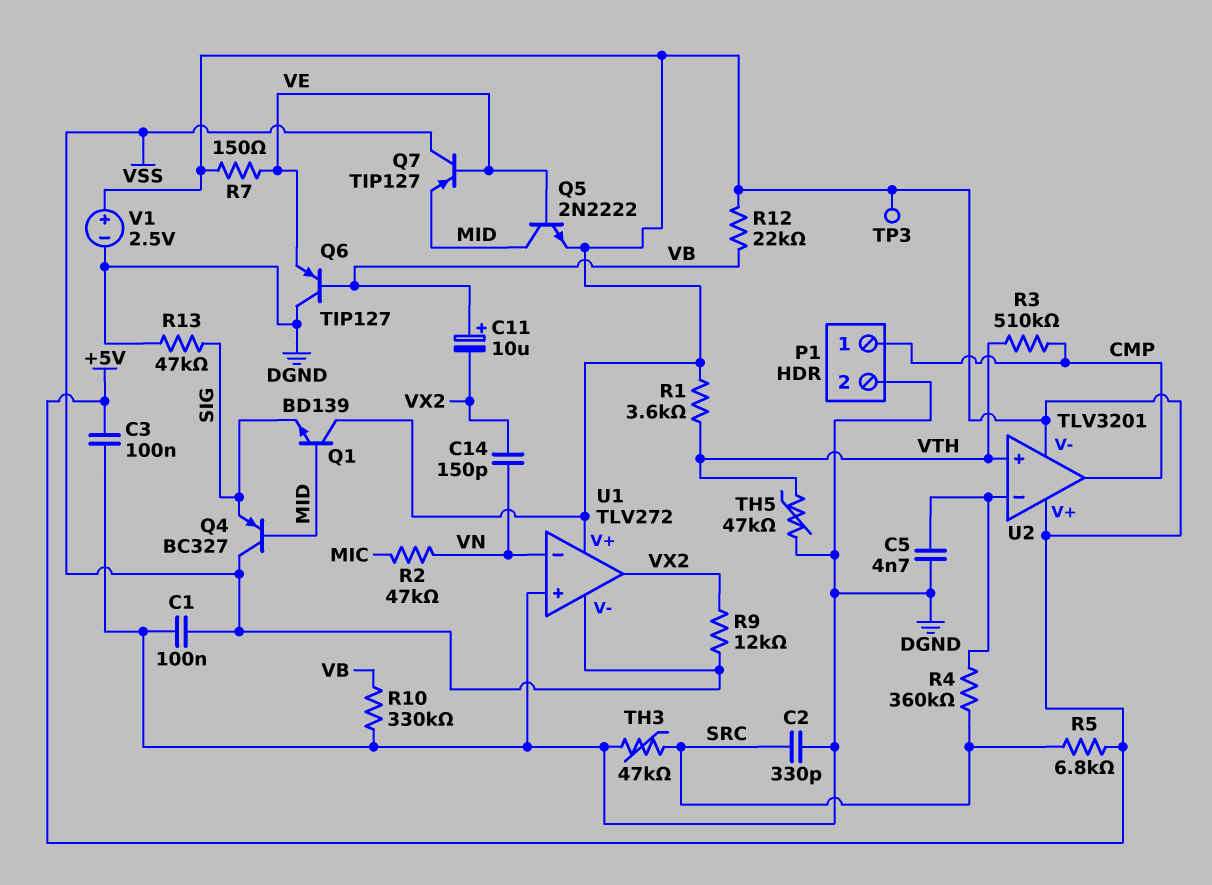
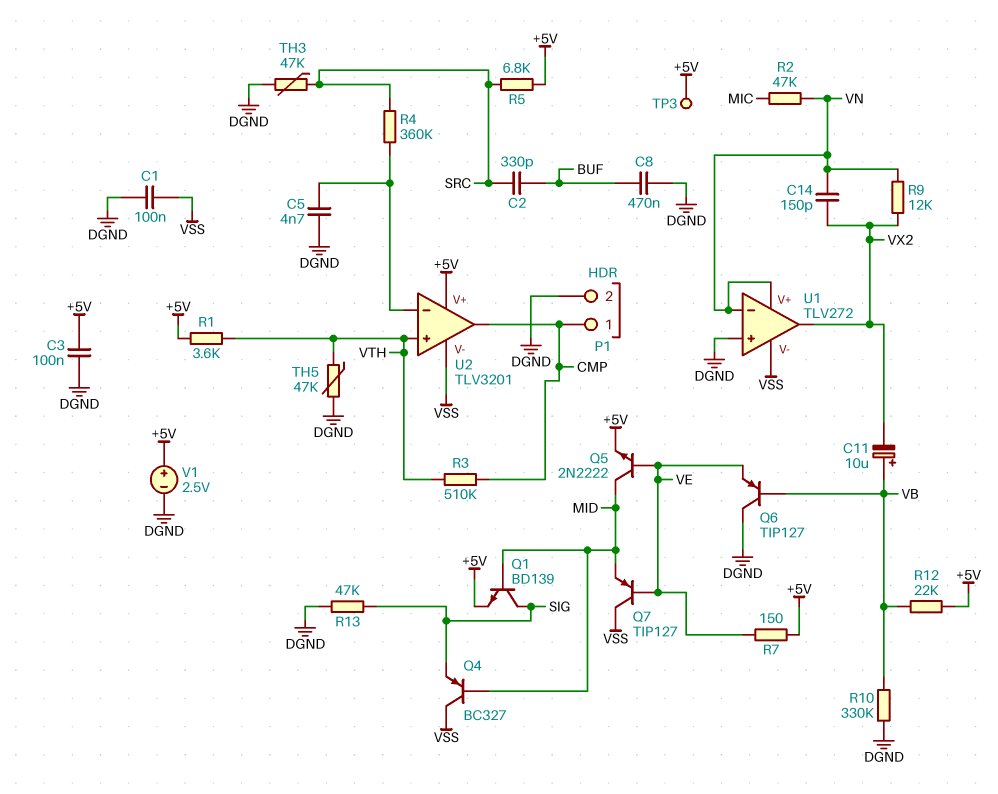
C2: 330pF (DGND, SRC) -> 330pF (BUF, SRC)
C8: none -> 470nF (BUF, DGND)
Q1: NPN BD139 (B MID, C +5V, E SIG) -> NPN BD139 (B MID, C SIG, E +5V)
R9: 12k (VSS, VX2) -> 12k (VN, VX2)
U1 pin V+: +5V -> VN
U2 pin V-: +5V -> VSS

